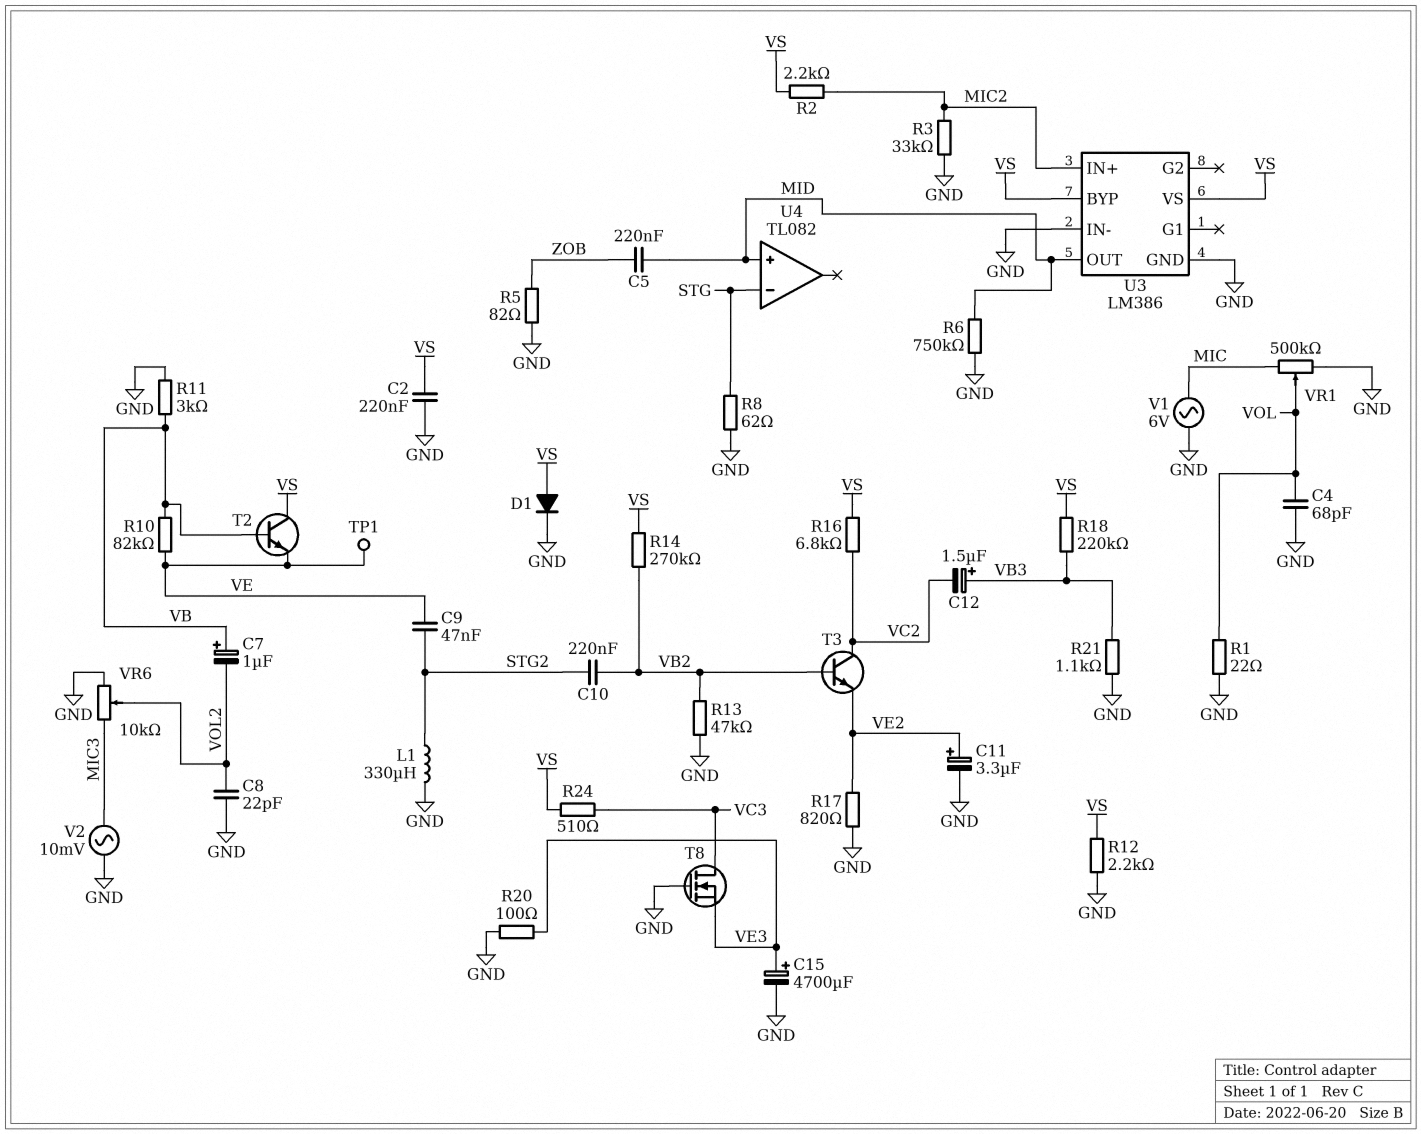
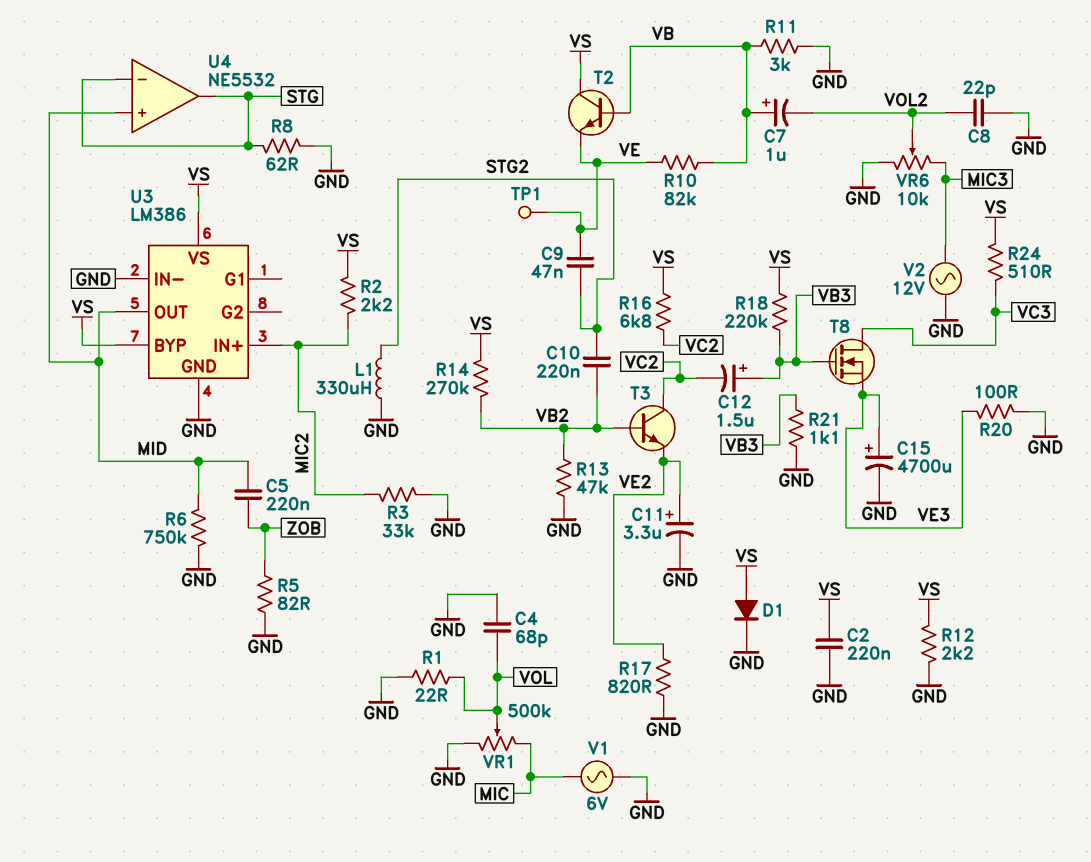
T8: NMOS (G GND, D VC3, S VE3) -> NMOS (G VB3, D VC3, S VE3)
U4: TL082 -> NE5532
U4 pin out: none -> STG
V2: AC 10mV (GND, MIC3) -> AC 12V (GND, MIC3)

